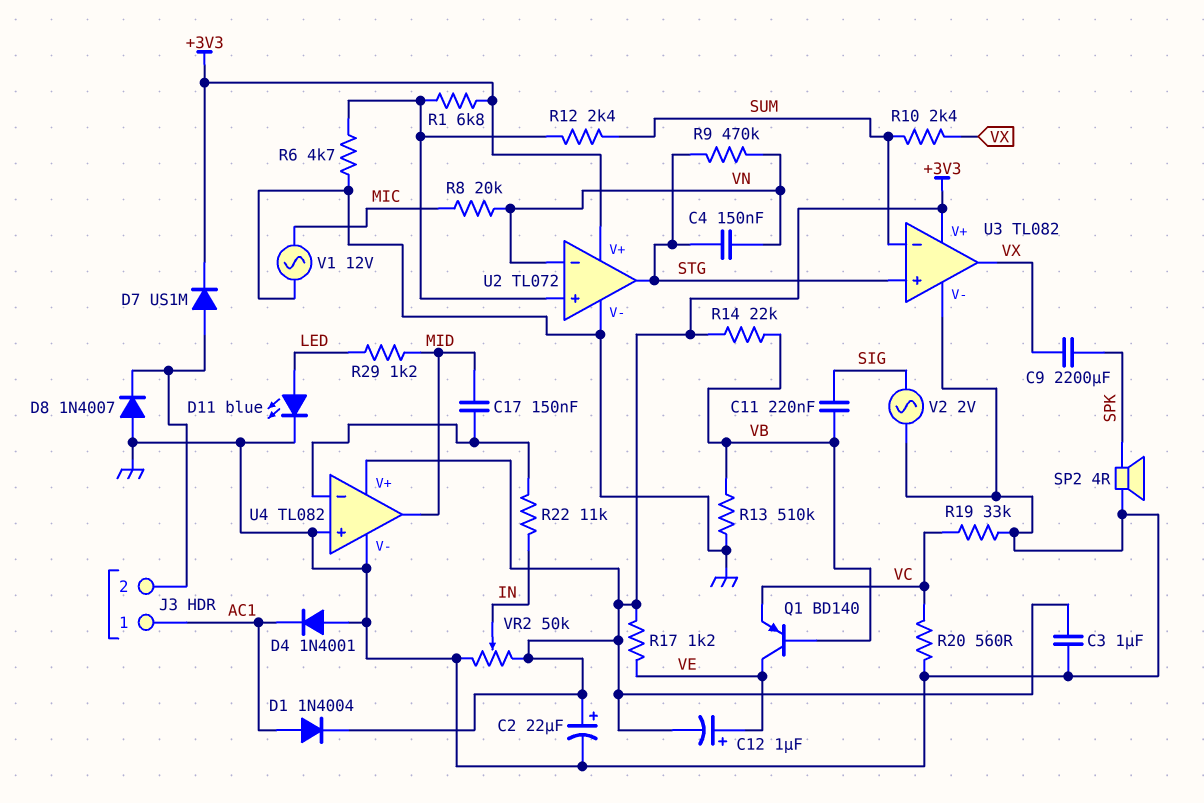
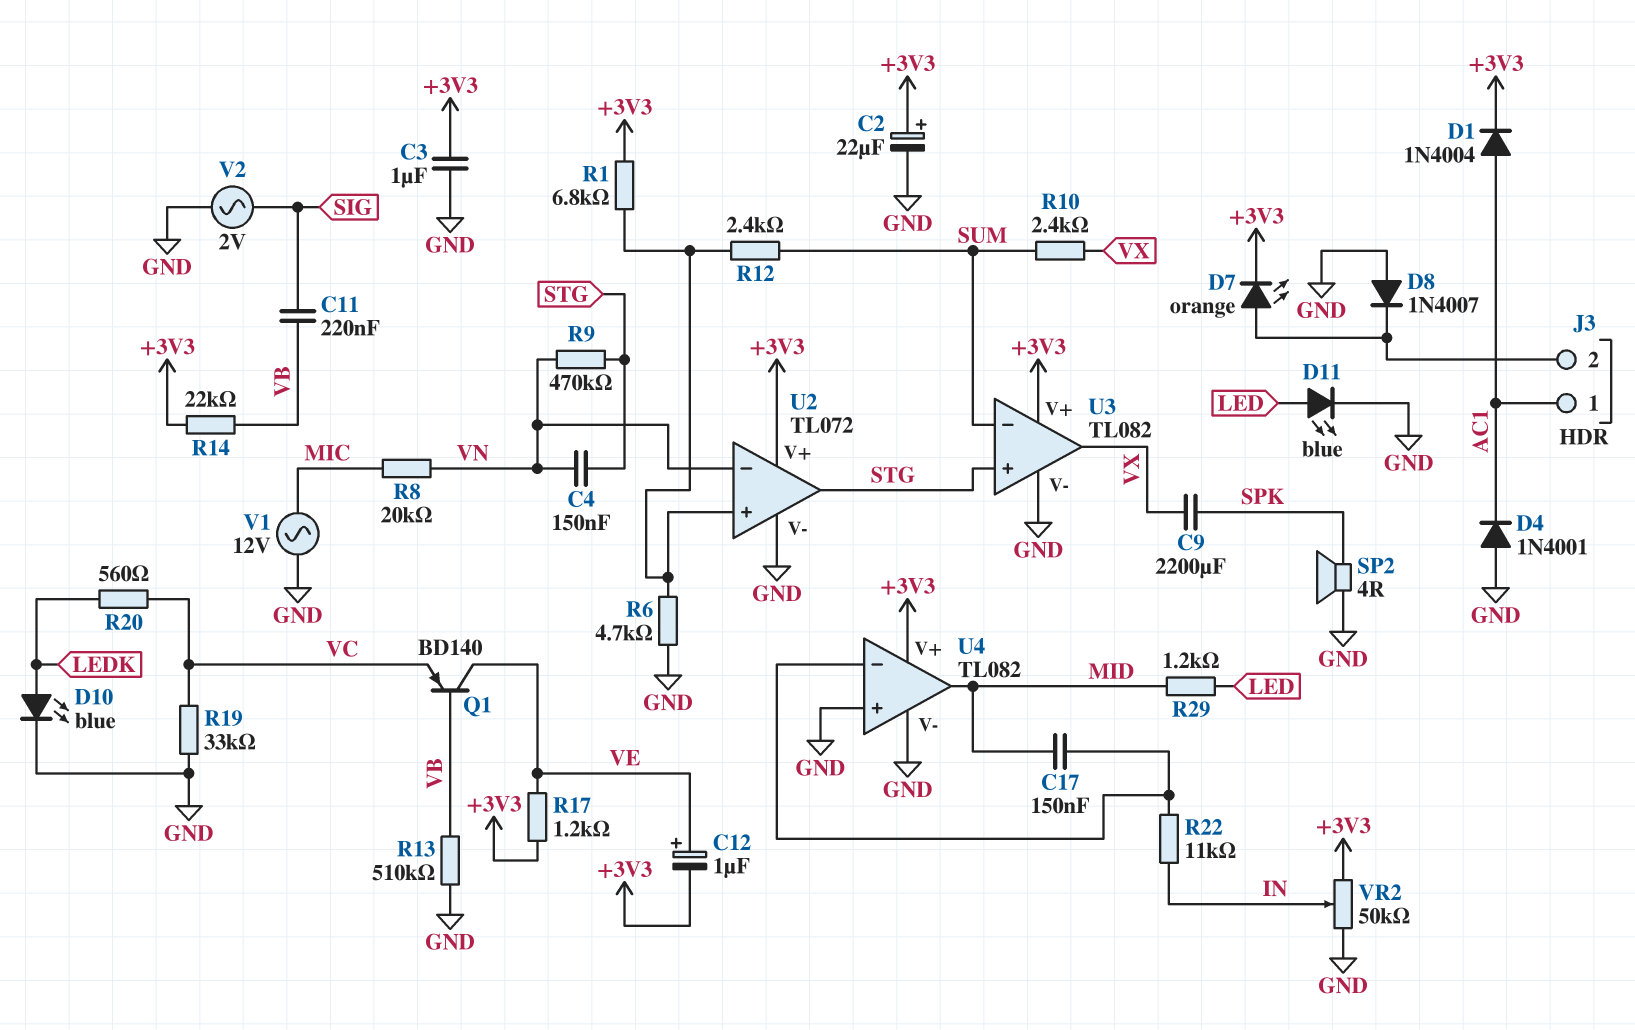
D7: diode US1M (A J3/2, K +3V3) -> LED orange (A J3/2, K +3V3)
D10: none -> LED blue (A LEDK, K GND)
R20: 560 (GND, VC) -> 560 (LEDK, VC)

